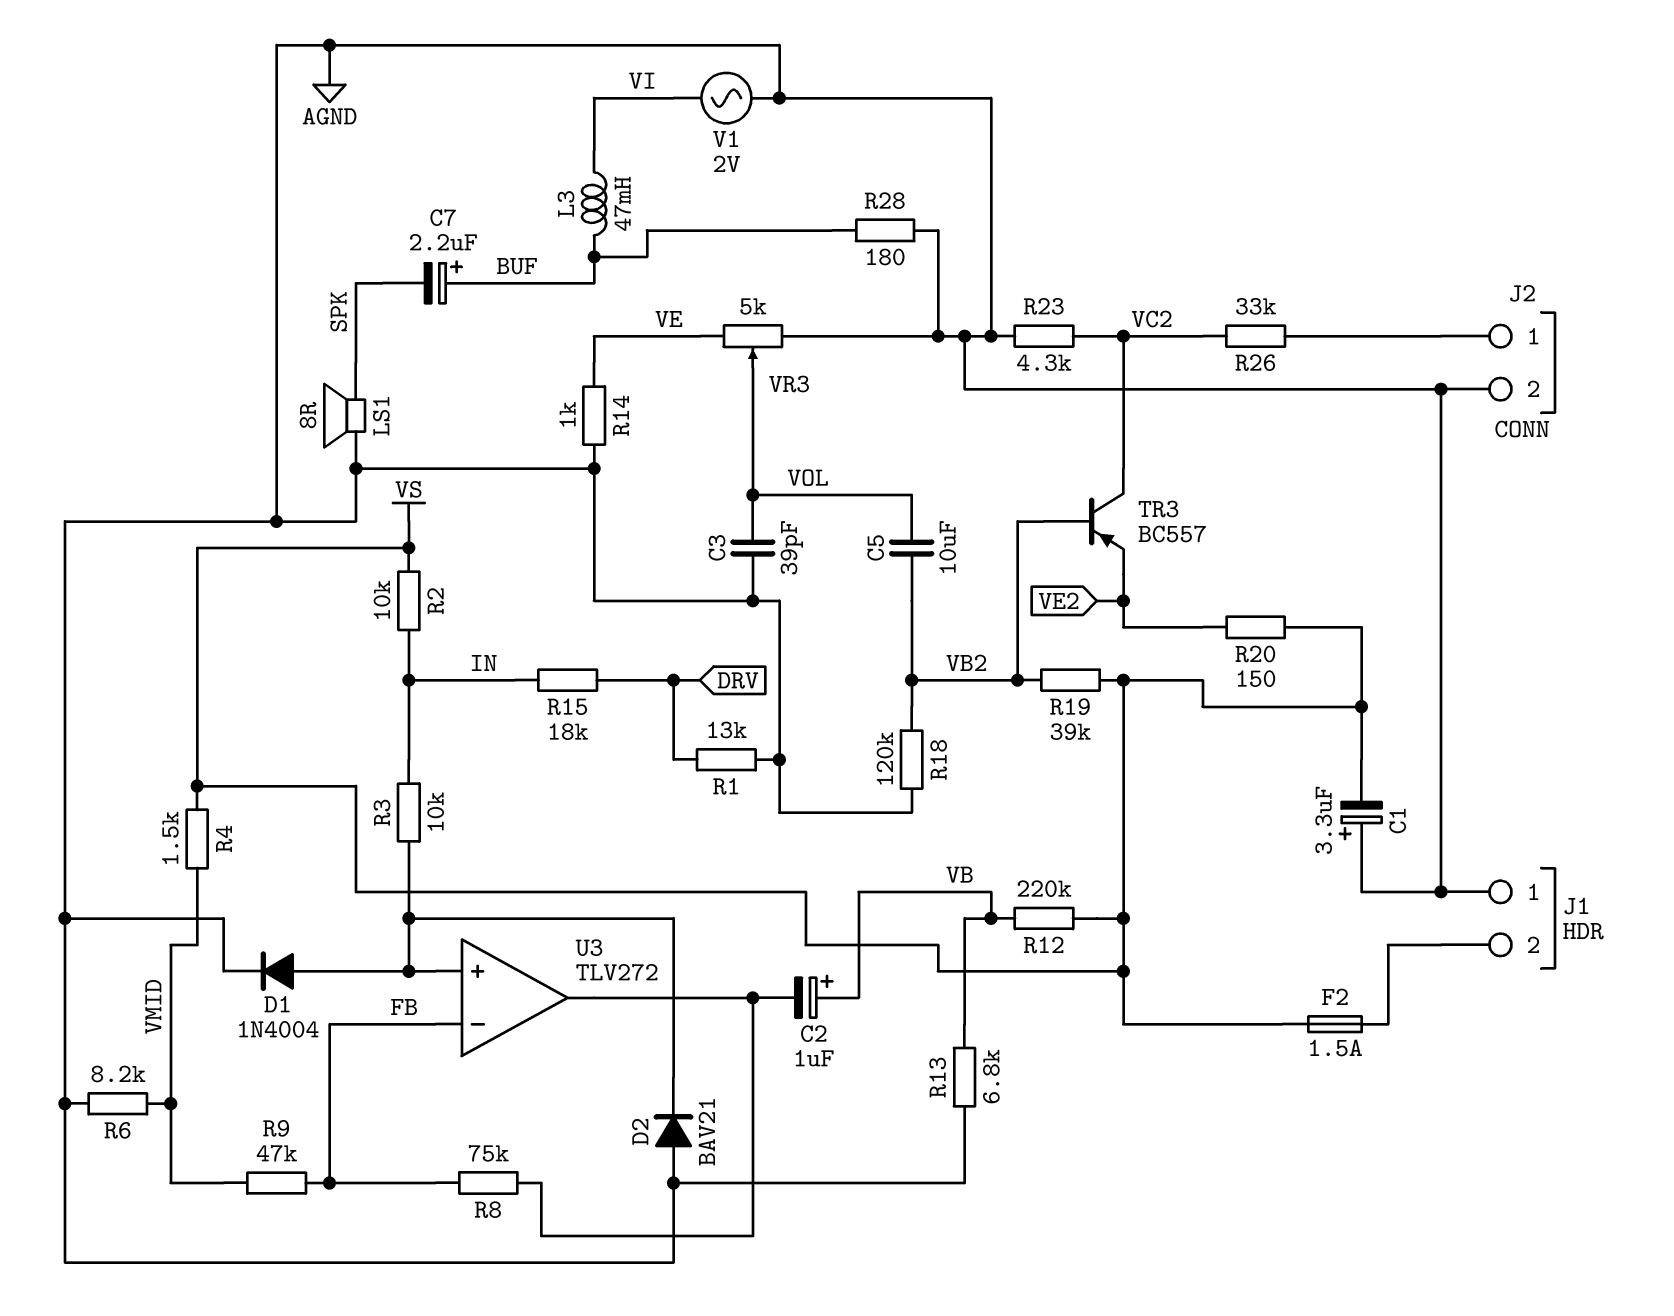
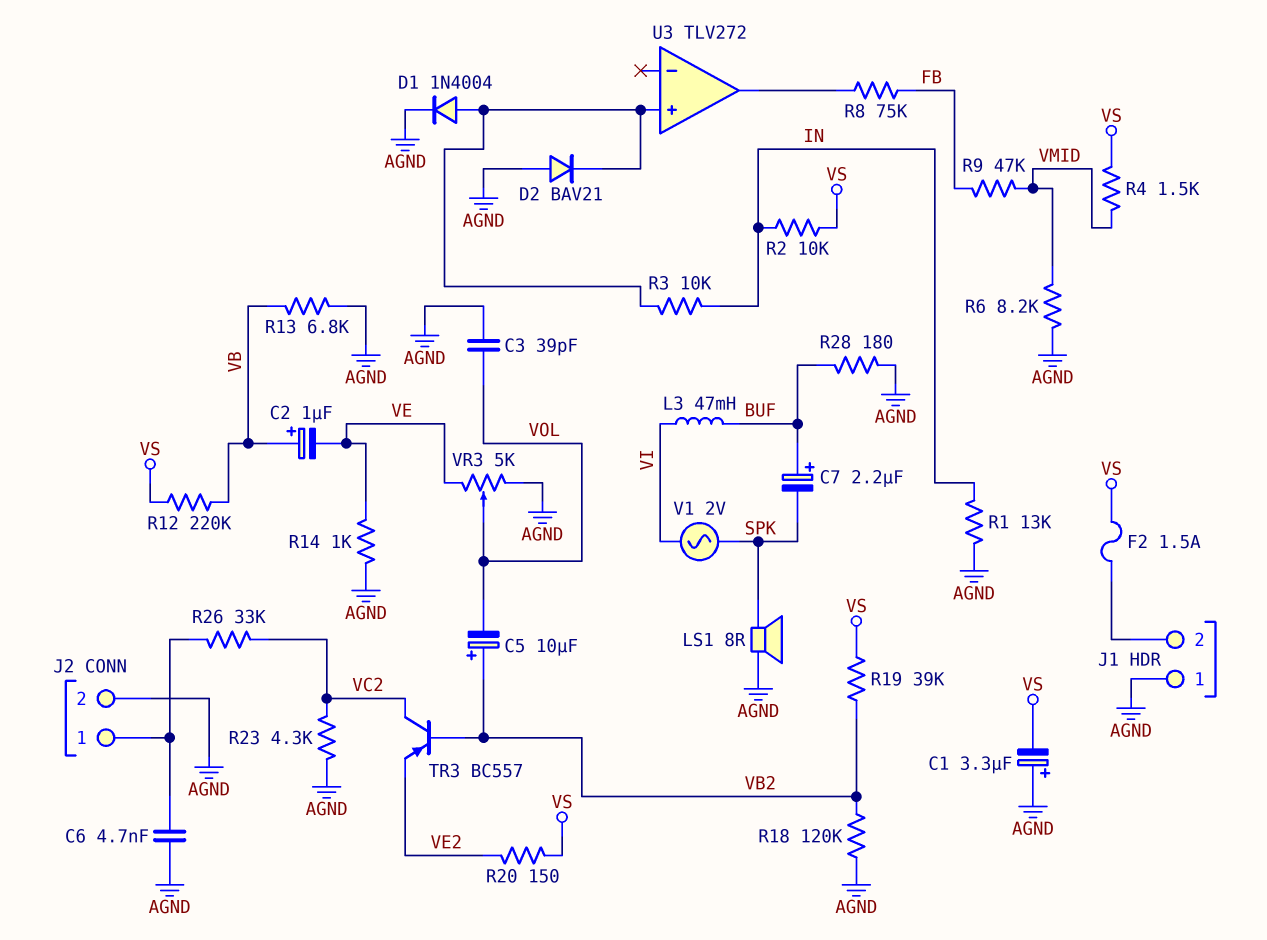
C2: 1uF (plus VB, minus U3/out) -> 1uF (plus VB, minus VE)
C5: 10uF (VB2, VOL) -> 10uF (plus VB2, minus VOL)
C6: none -> 4.7nF (AGND, J2/1)
R1: 13k (AGND, DRV) -> 13k (AGND, IN)
R15: 18k (DRV, IN) -> none
U3 pin in-: FB -> none
V1: AC 2V (AGND, VI) -> AC 2V (SPK, VI)

